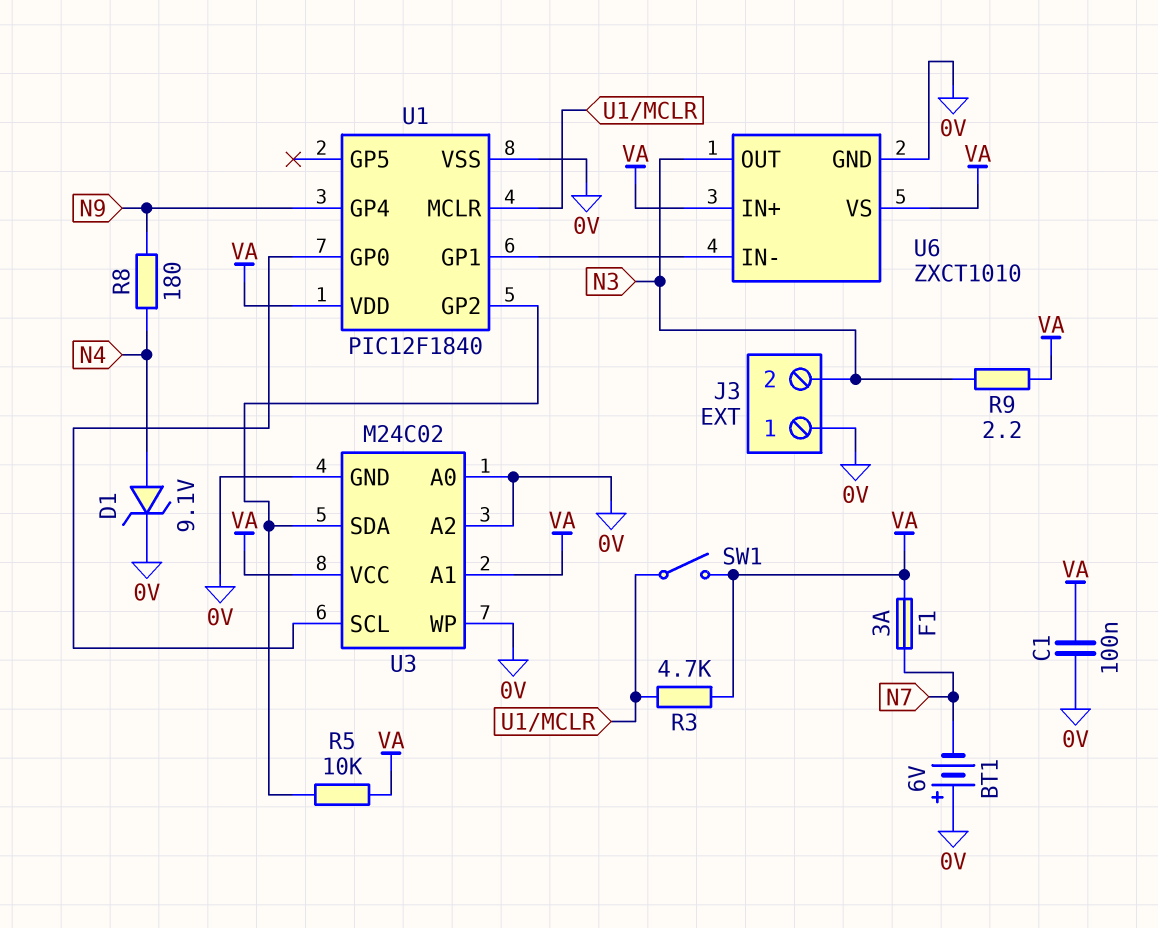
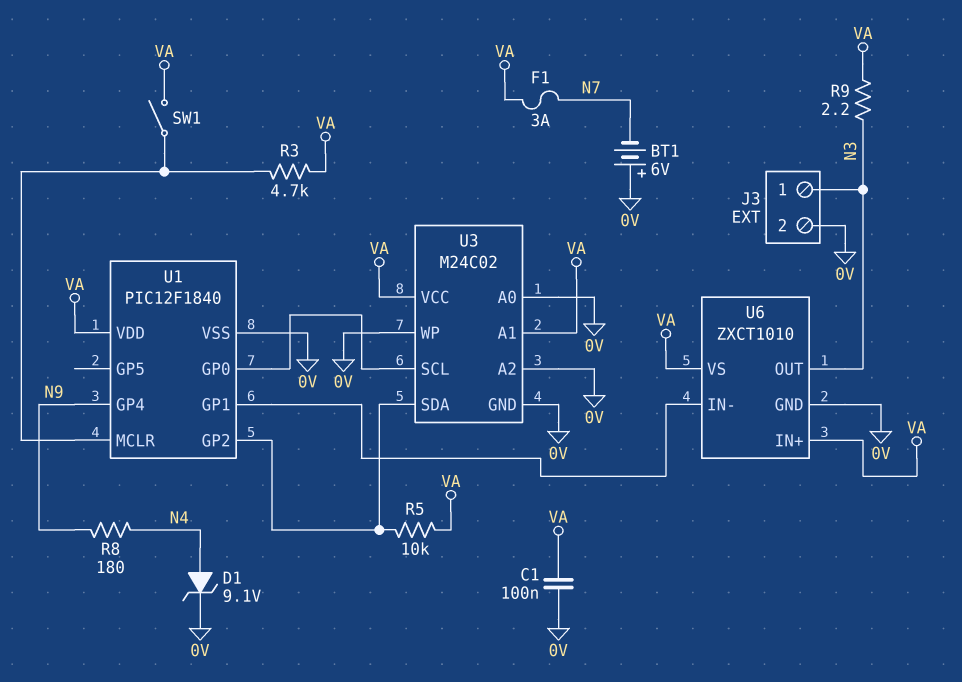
J3 pin 1: 0V -> N3
J3 pin 2: N3 -> 0V

